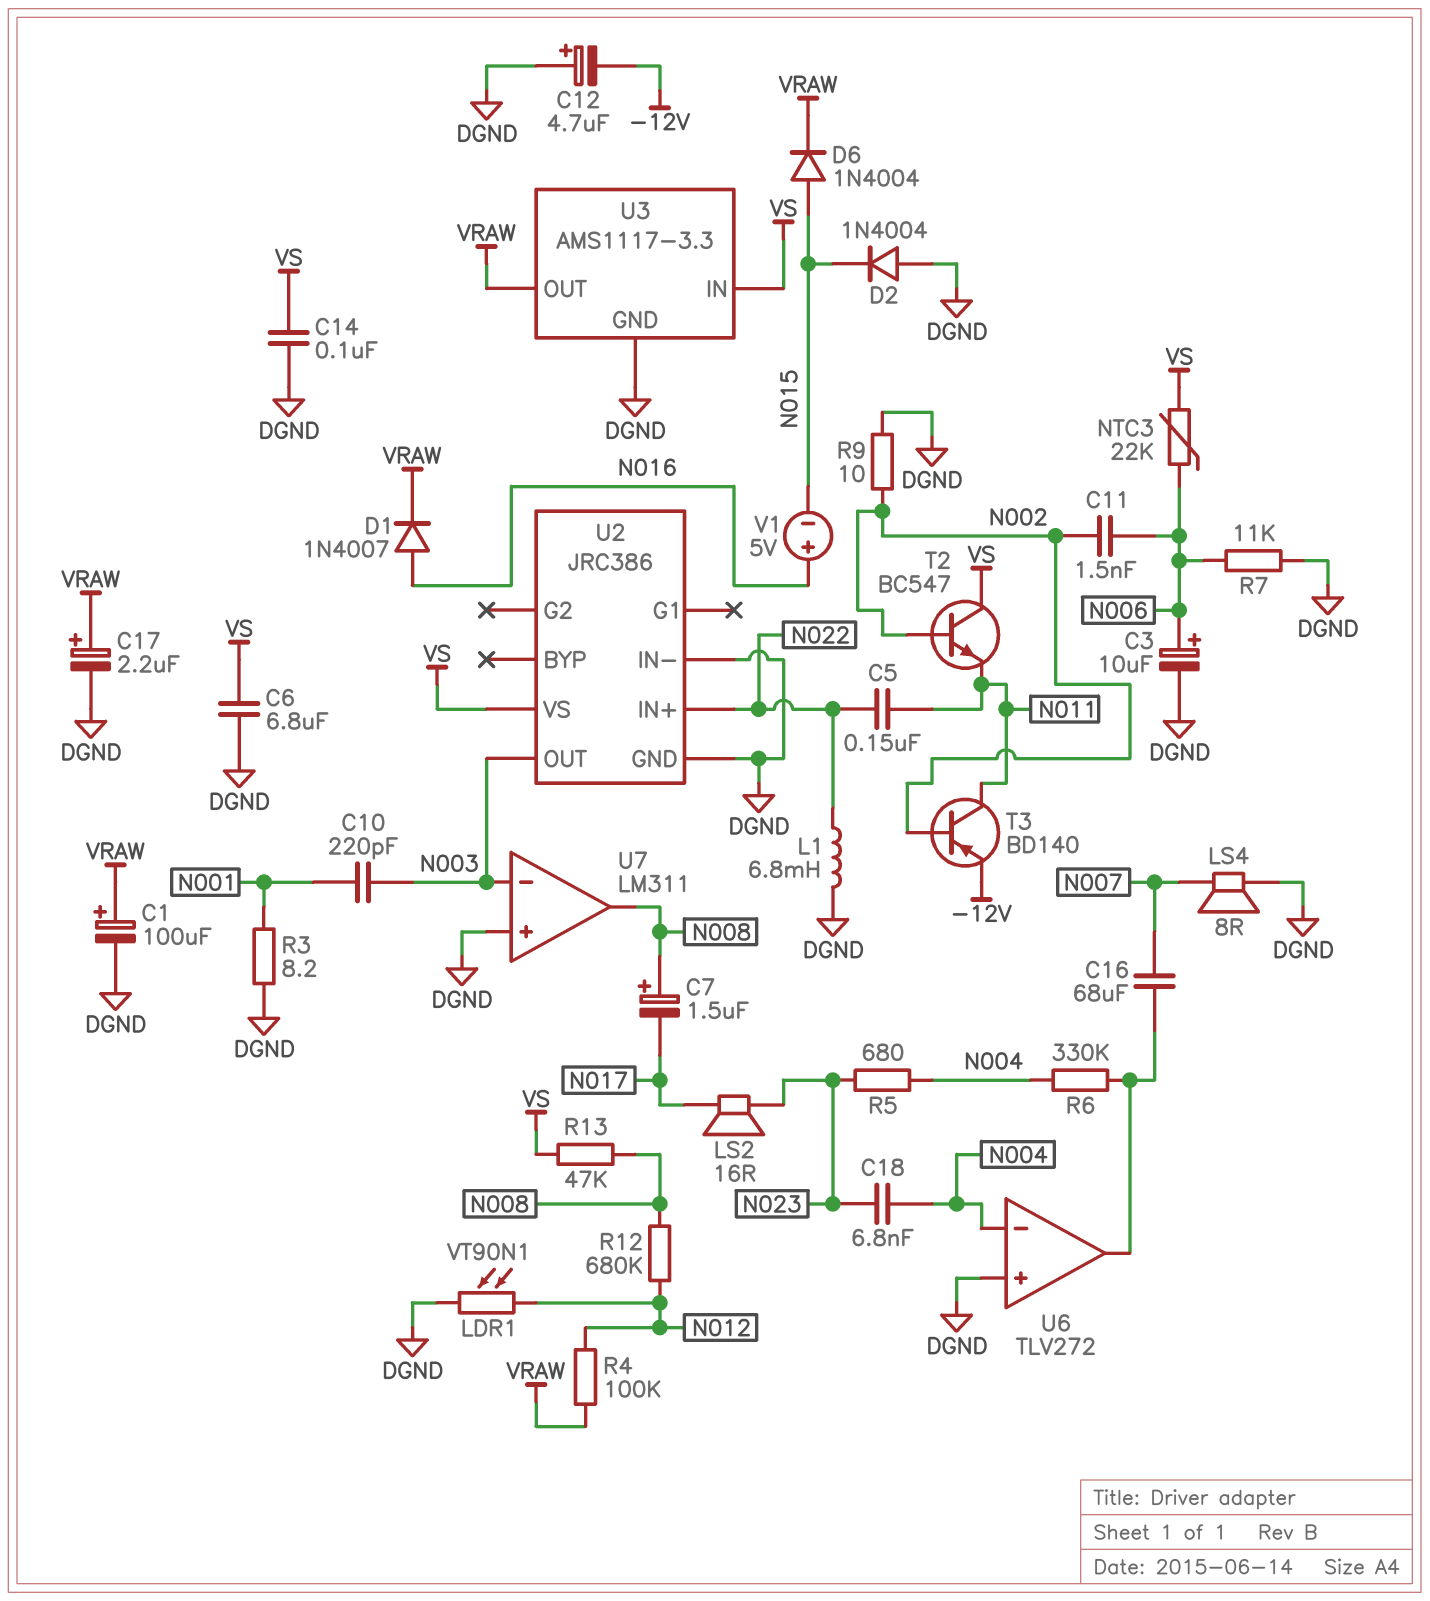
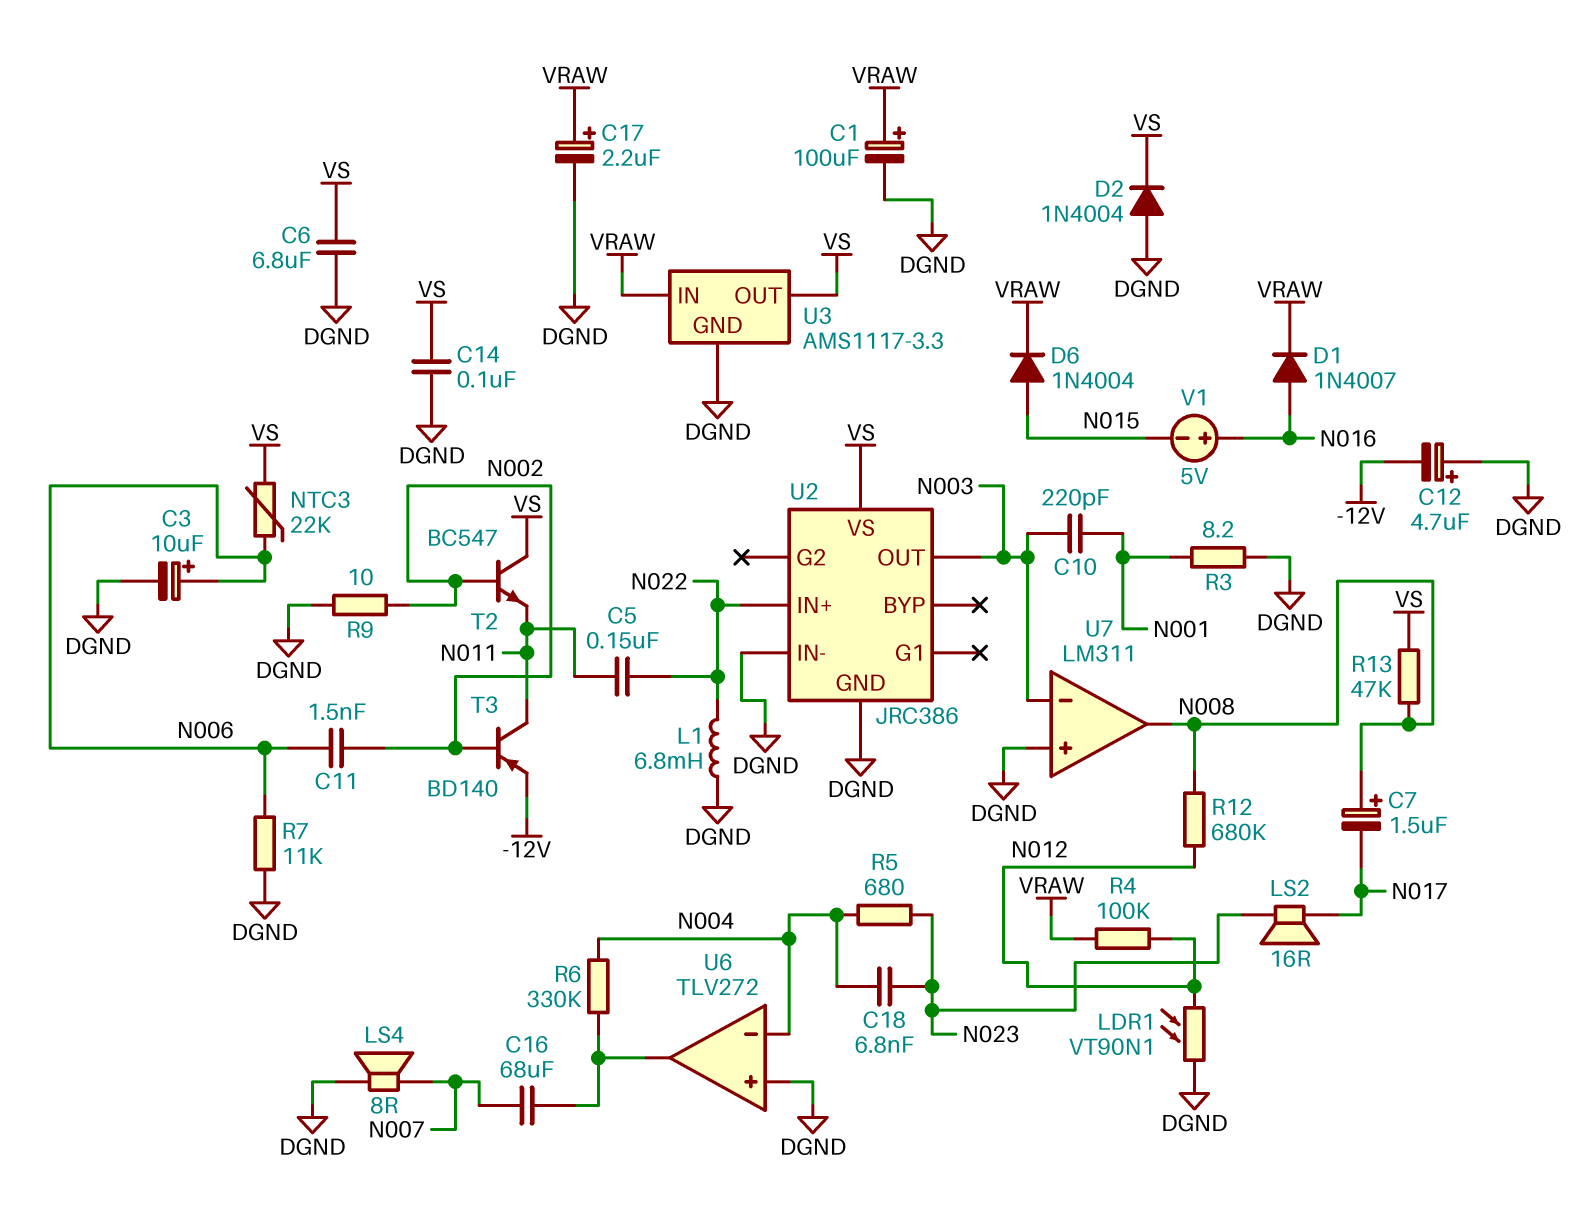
D2: diode 1N4004 (A DGND, K N015) -> diode 1N4004 (A DGND, K VS)
U3 pin IN: VS -> VRAW
U3 pin OUT: VRAW -> VS

